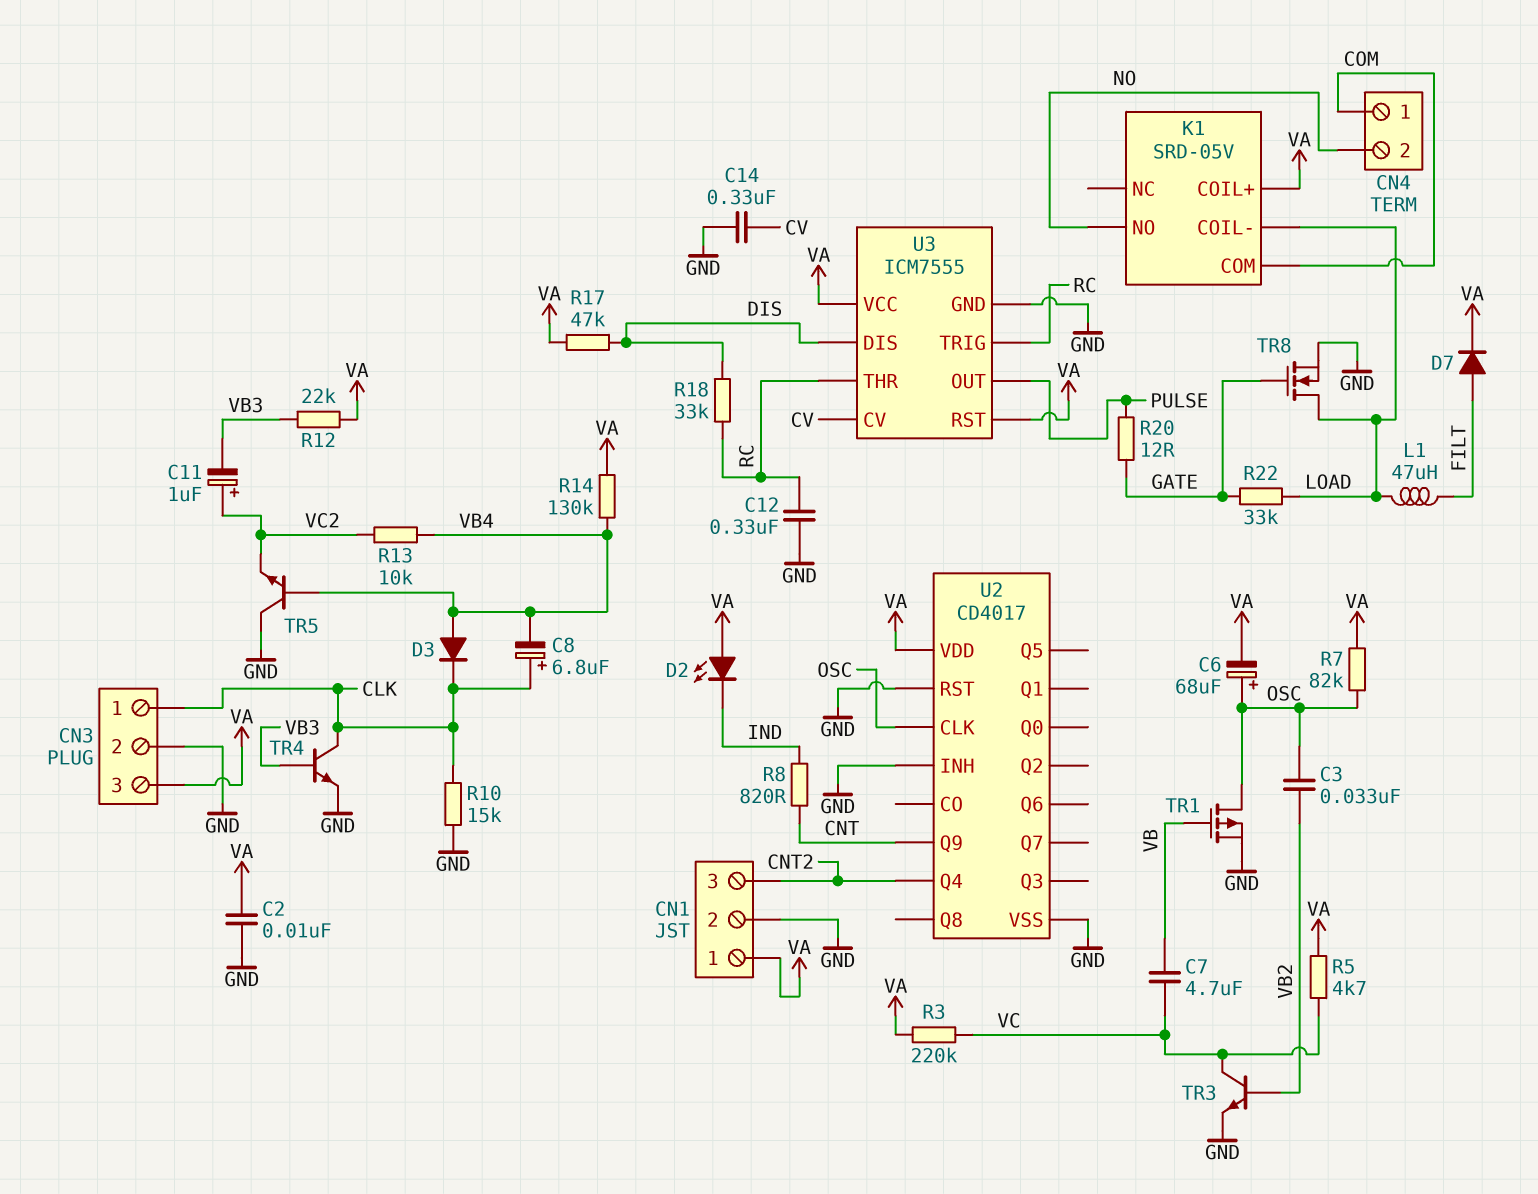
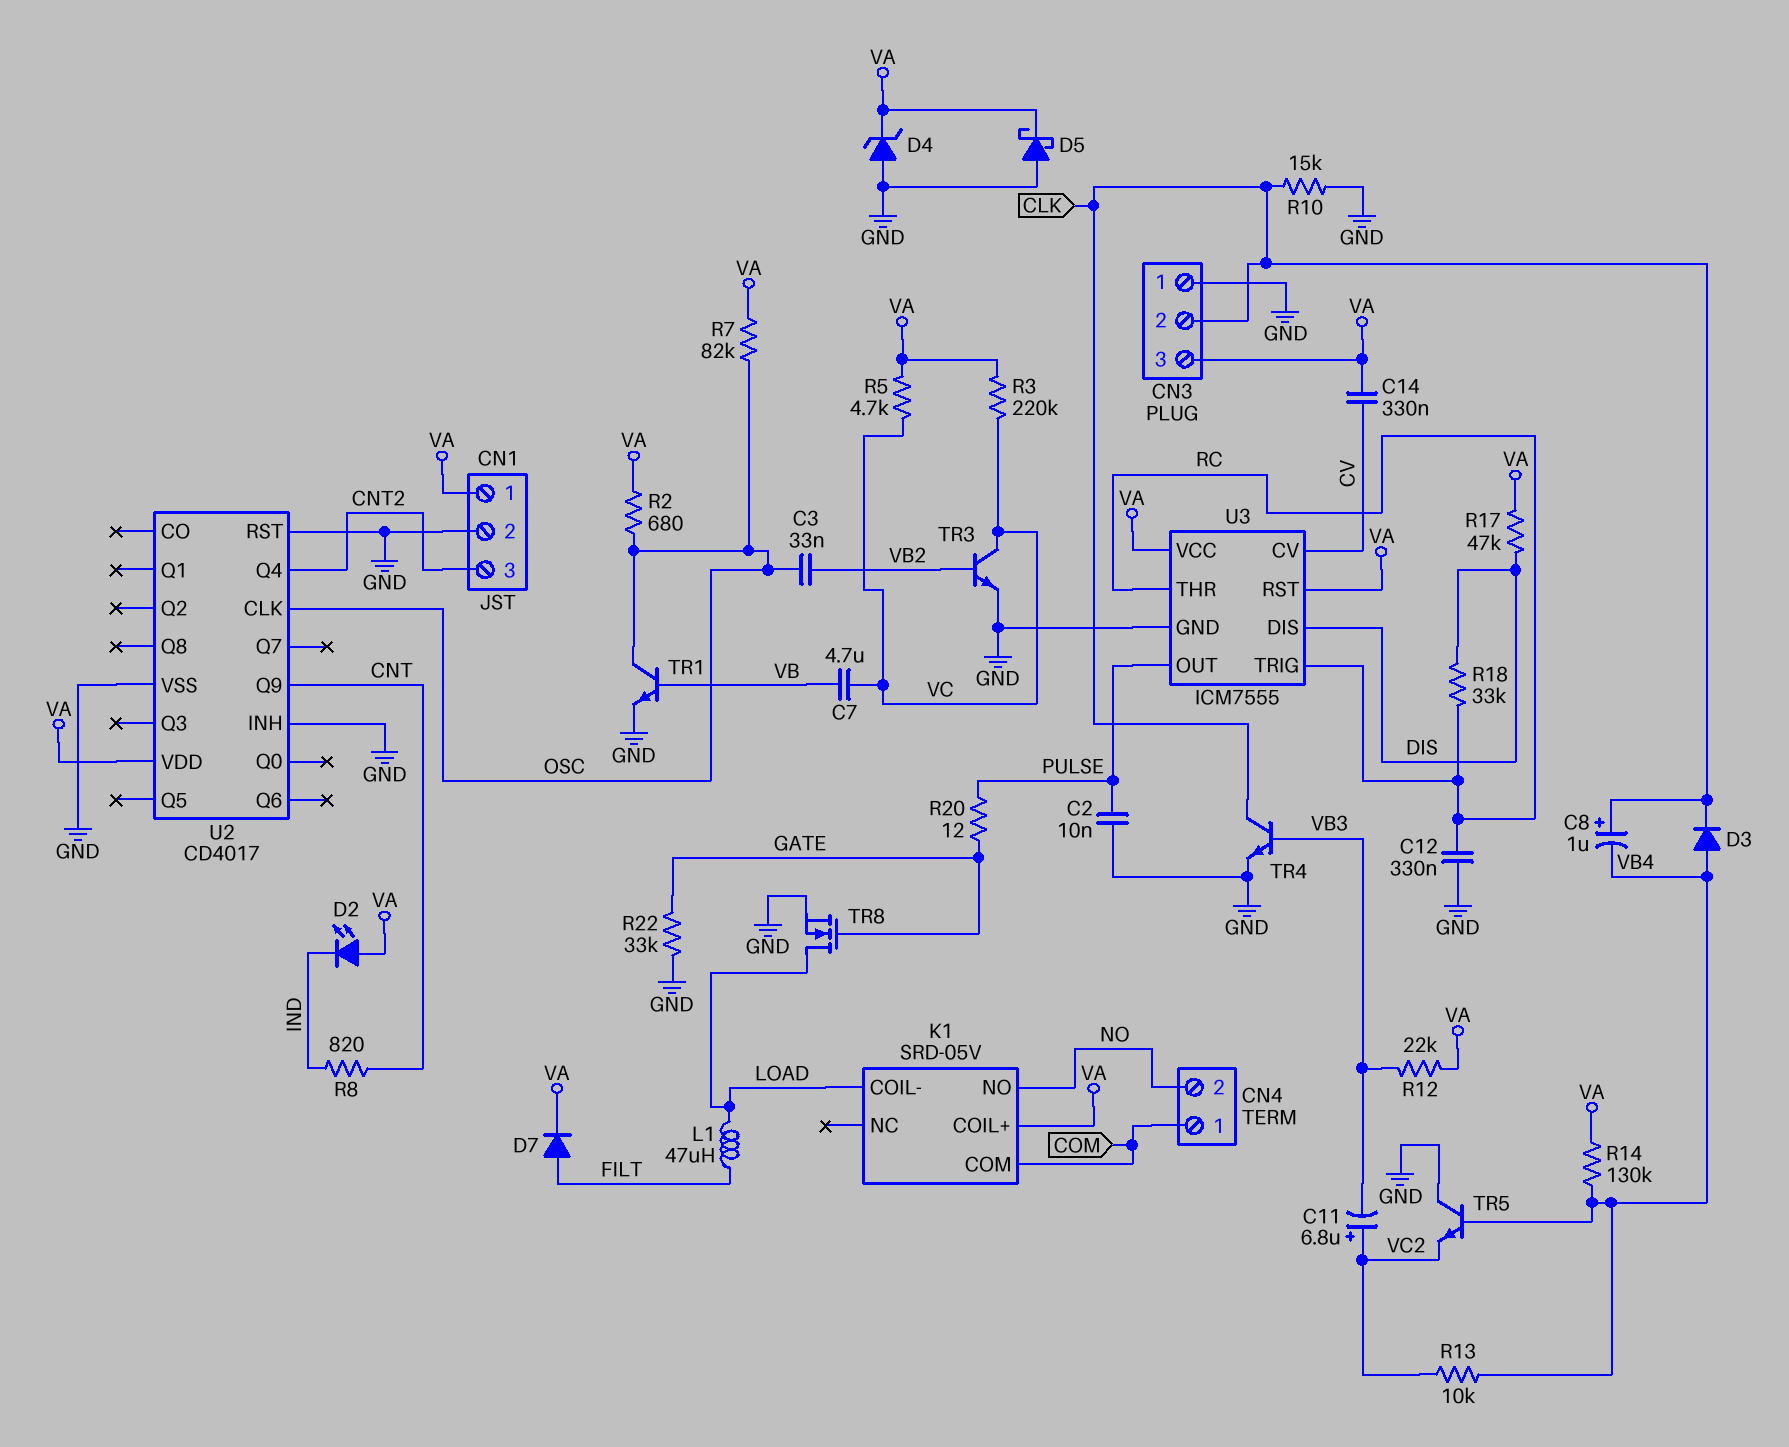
C2: 10nF (GND, VA) -> 10nF (GND, PULSE)
C6: 68uF (plus OSC, minus VA) -> none
C8: 6.8uF (plus CLK, minus VB4) -> 1uF (plus CLK, minus VB4)
C11: 1uF (plus VC2, minus VB3) -> 6.8uF (plus VC2, minus VB3)
C14: 330nF (CV, GND) -> 330nF (CV, VA)
CN3 pin 1: CLK -> GND
CN3 pin 2: GND -> CLK
D4: none -> zener (A GND, K VA)
D5: none -> schottky (A GND, K VA)
R2: none -> 680 (OSC, VA)
R22: 33k (GATE, LOAD) -> 33k (GATE, GND)
TR1: PMOS (G VB, D OSC, S GND) -> NPN (B VB, C OSC, E GND)

